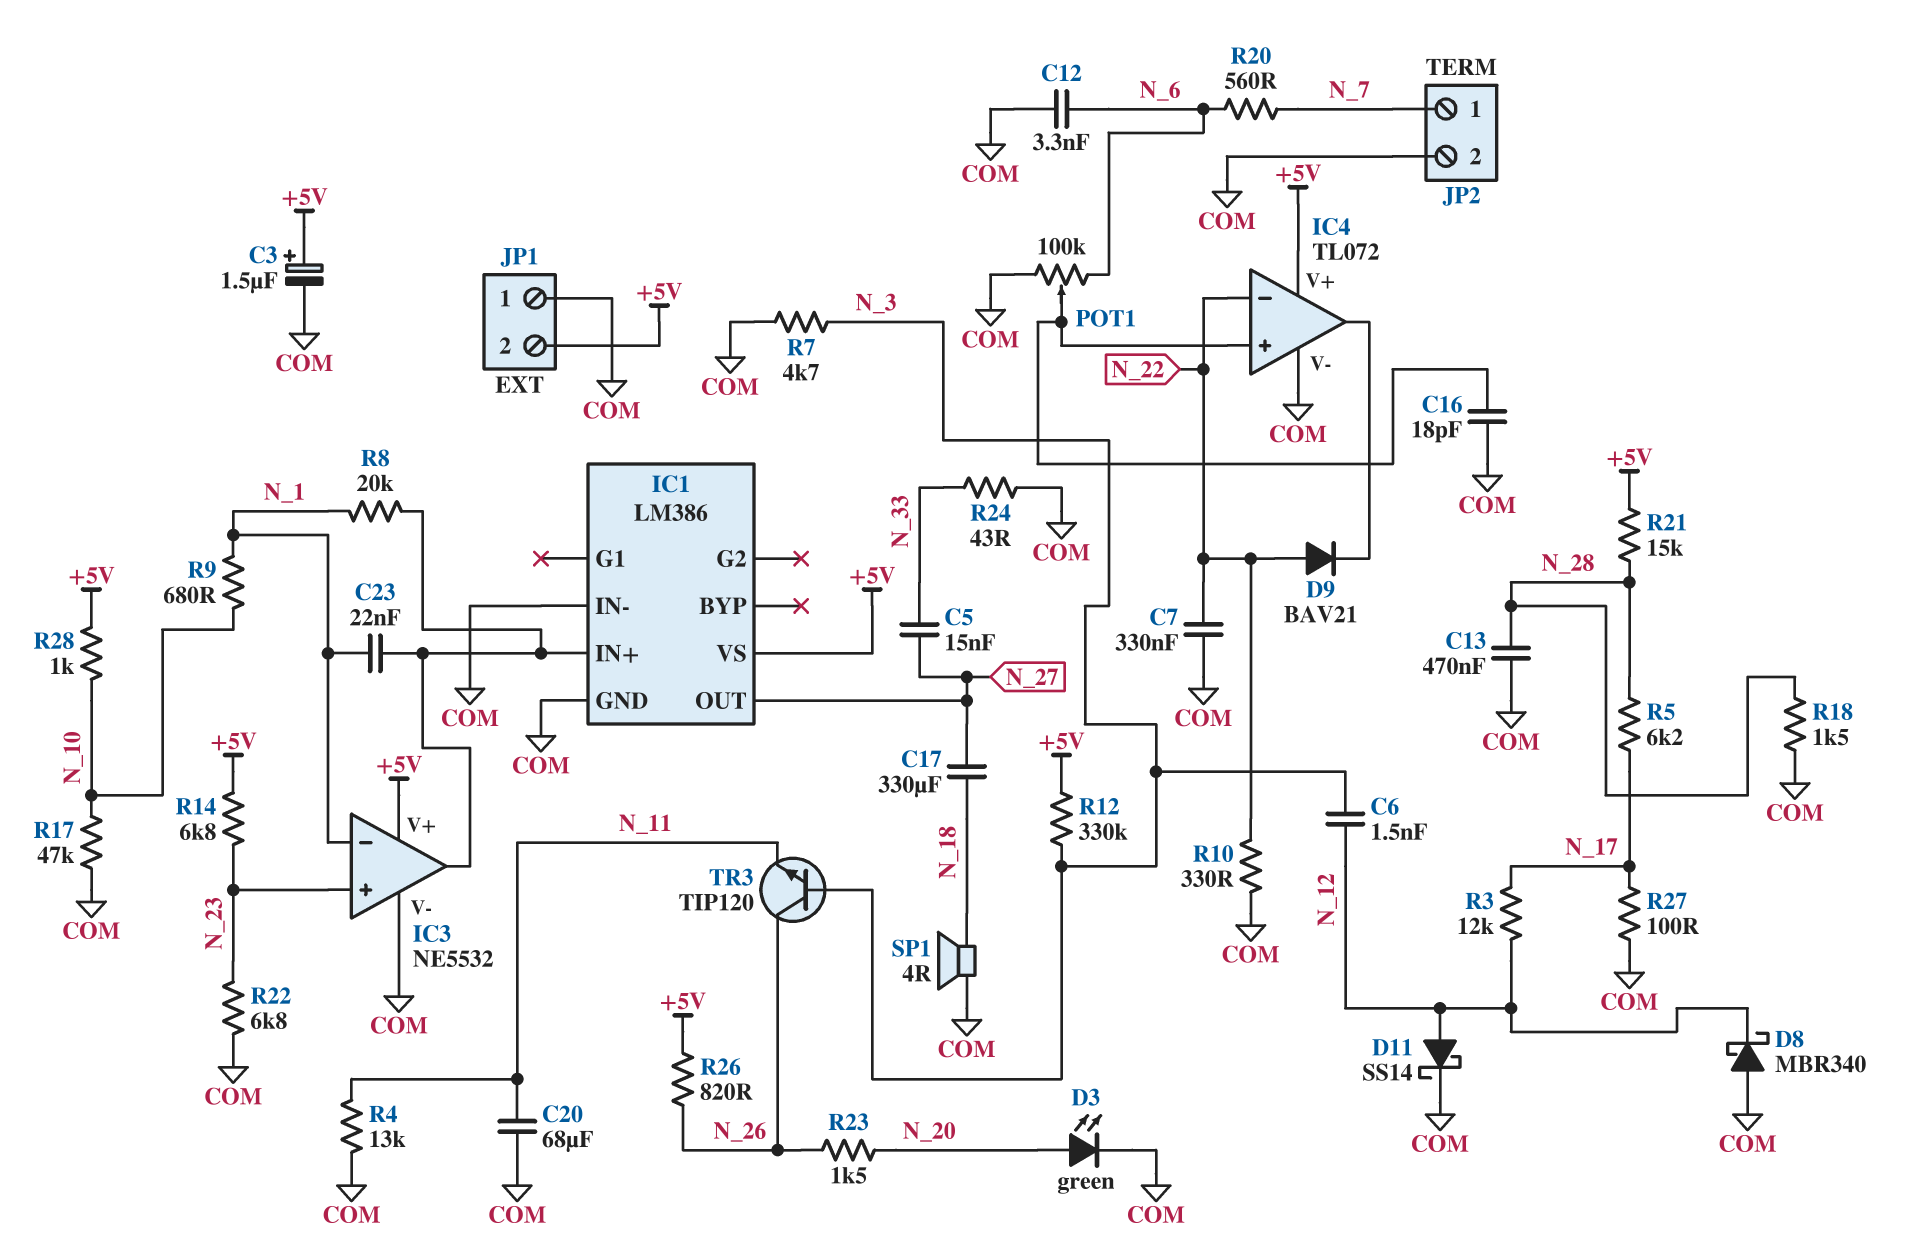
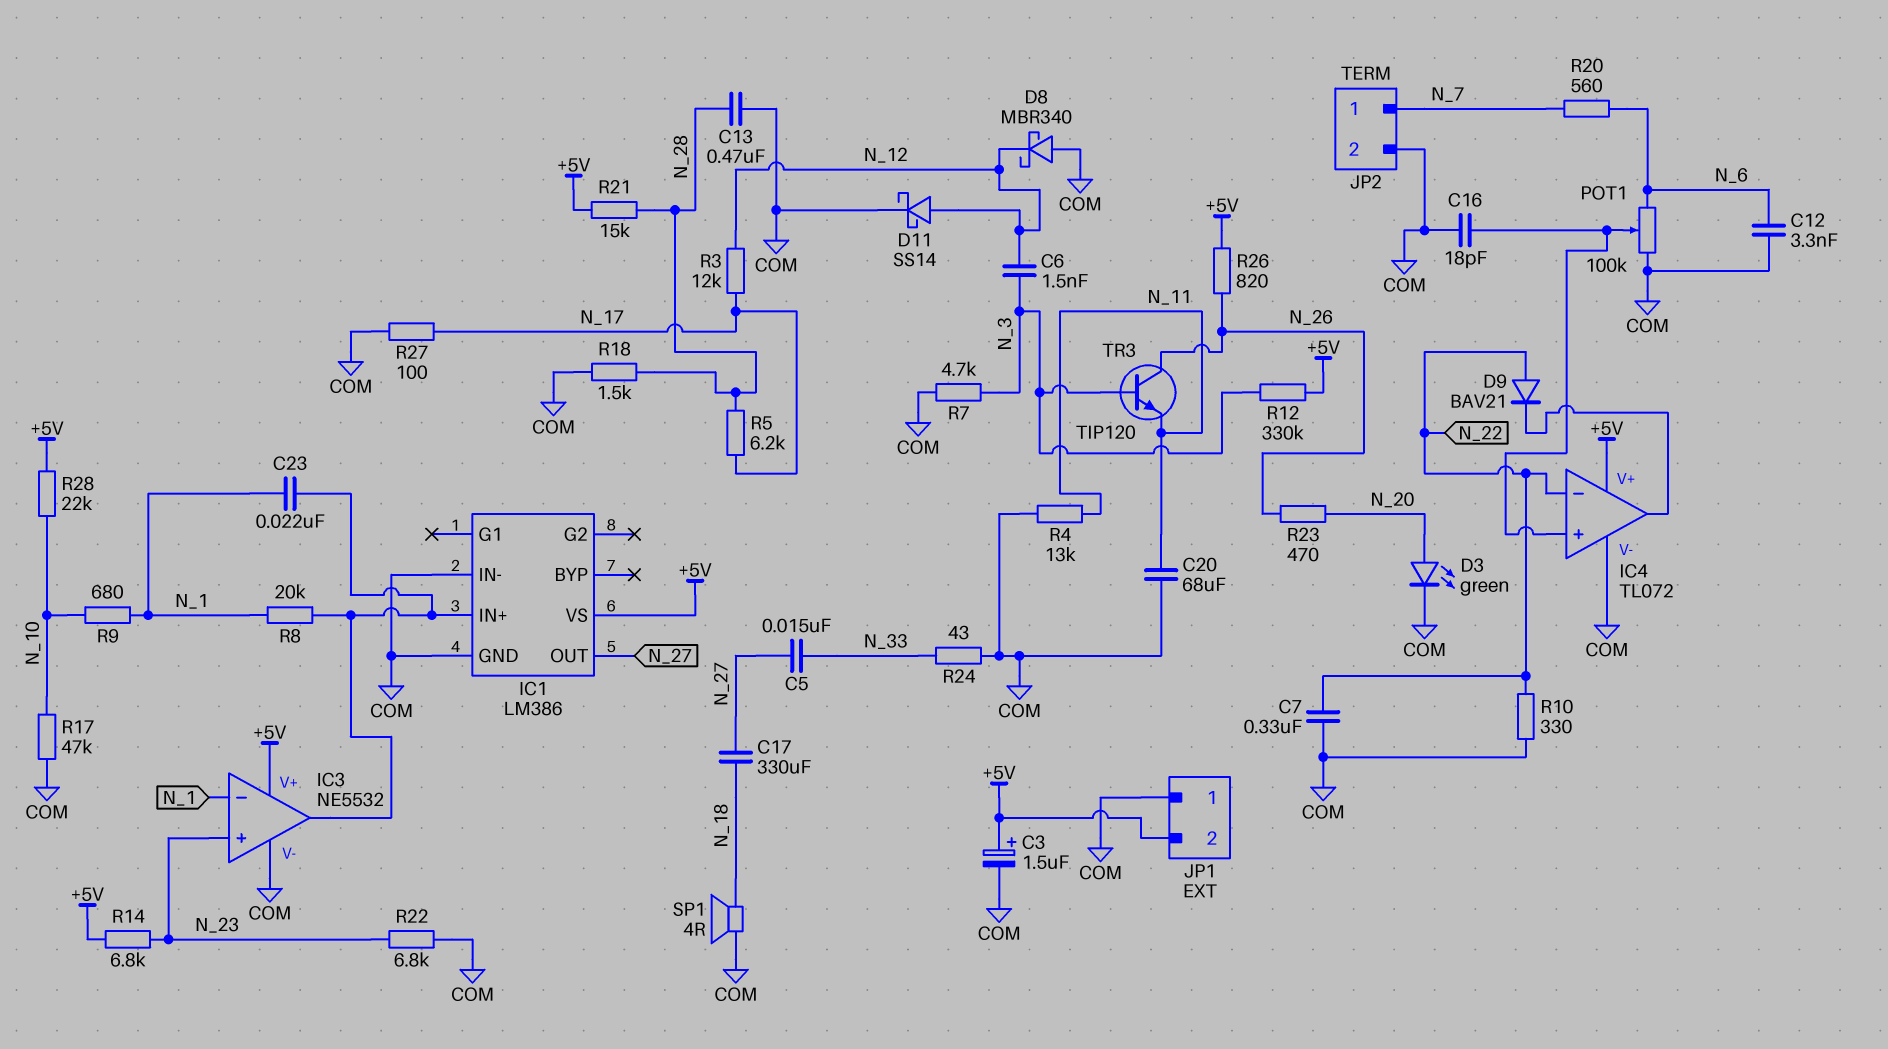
R23: 1.5k (N_20, N_26) -> 470 (N_20, N_26)
R28: 1k (+5V, N_10) -> 22k (+5V, N_10)

